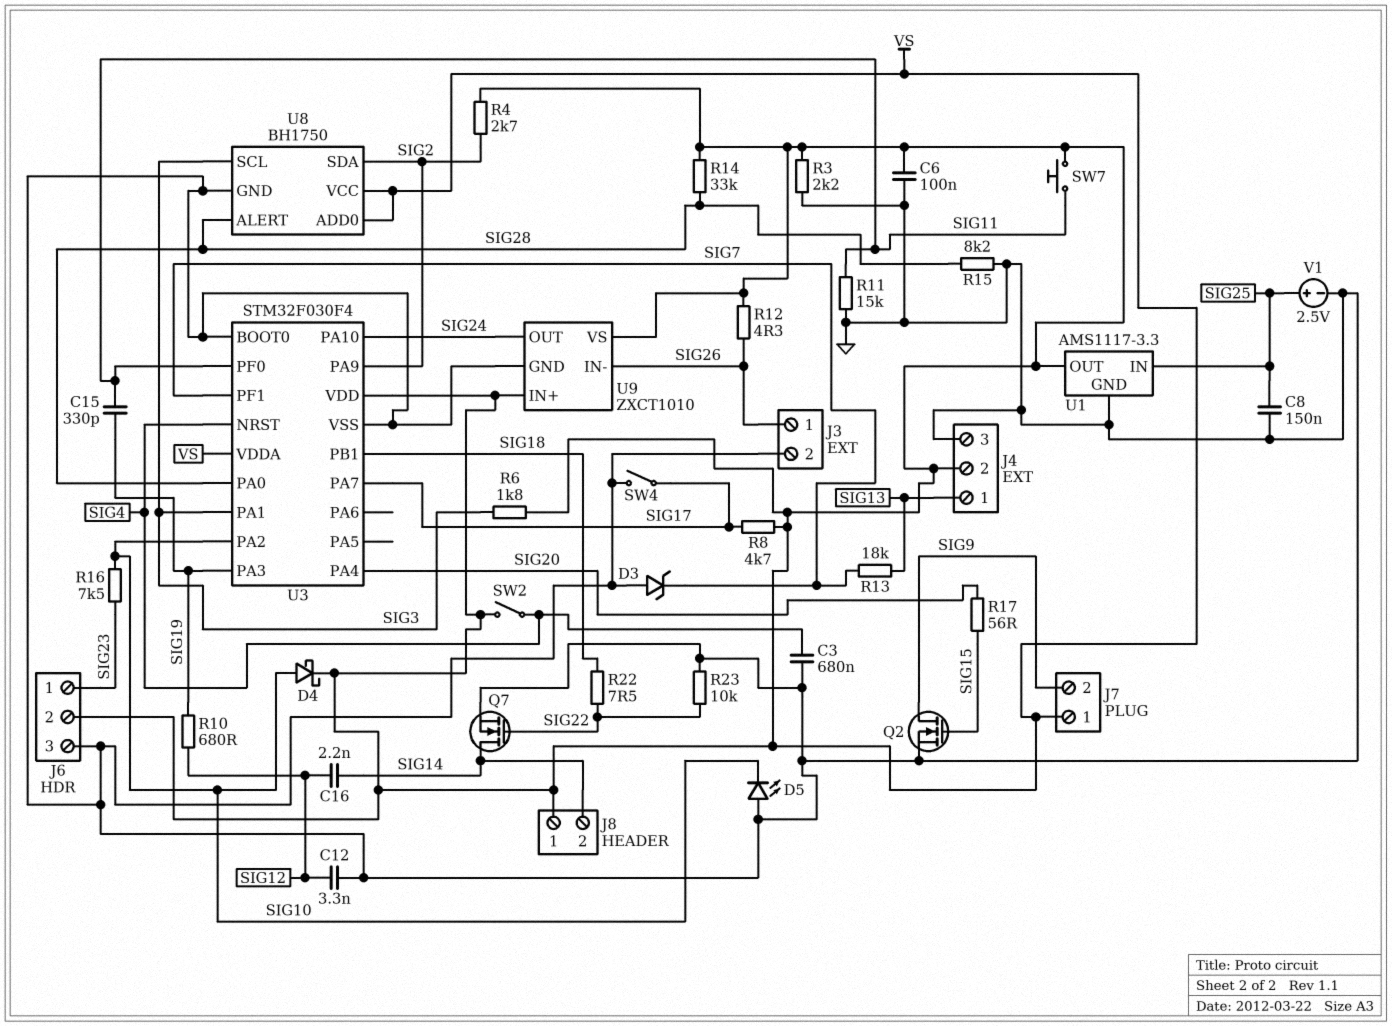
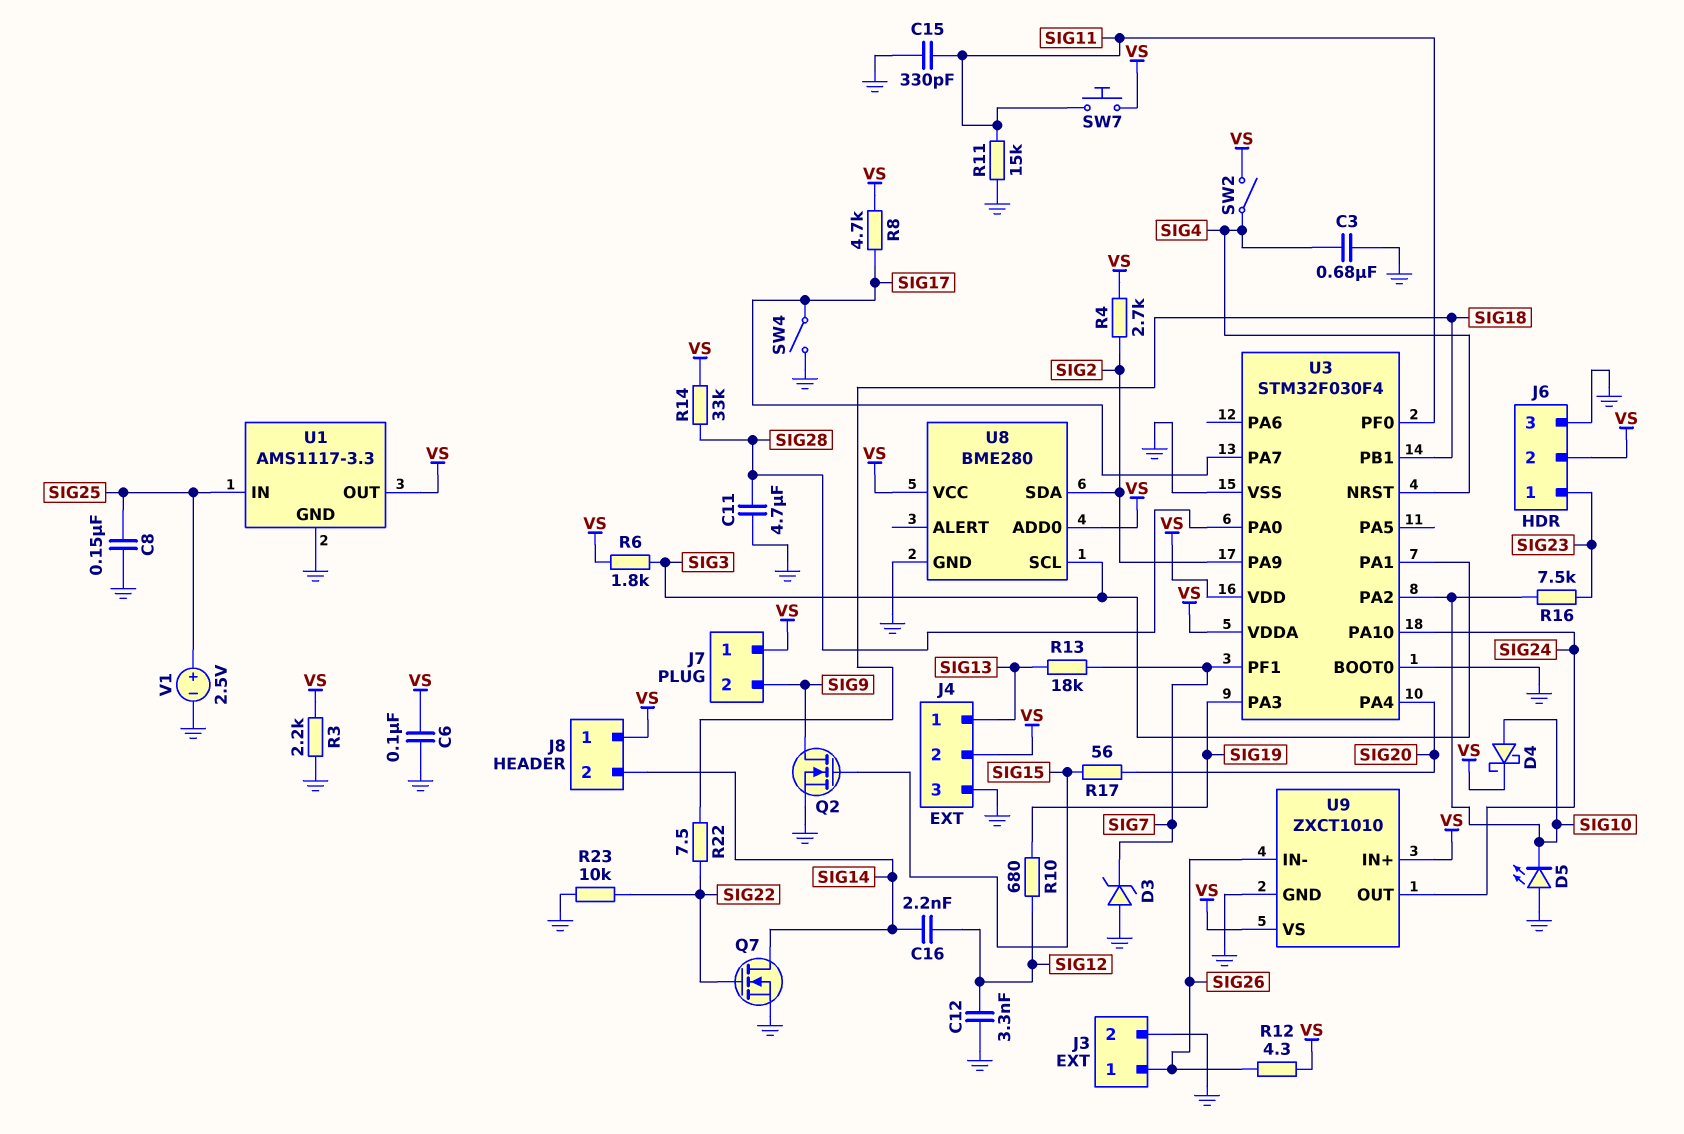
C11: none -> 4.7uF (GND, SIG28)
C15: 330pF (SIG11, SIG19) -> 330pF (GND, SIG11)
R15: 8.2k (GND, SIG28) -> none
U8: BH1750 -> BME280
U8 pin ALERT: SIG28 -> none

